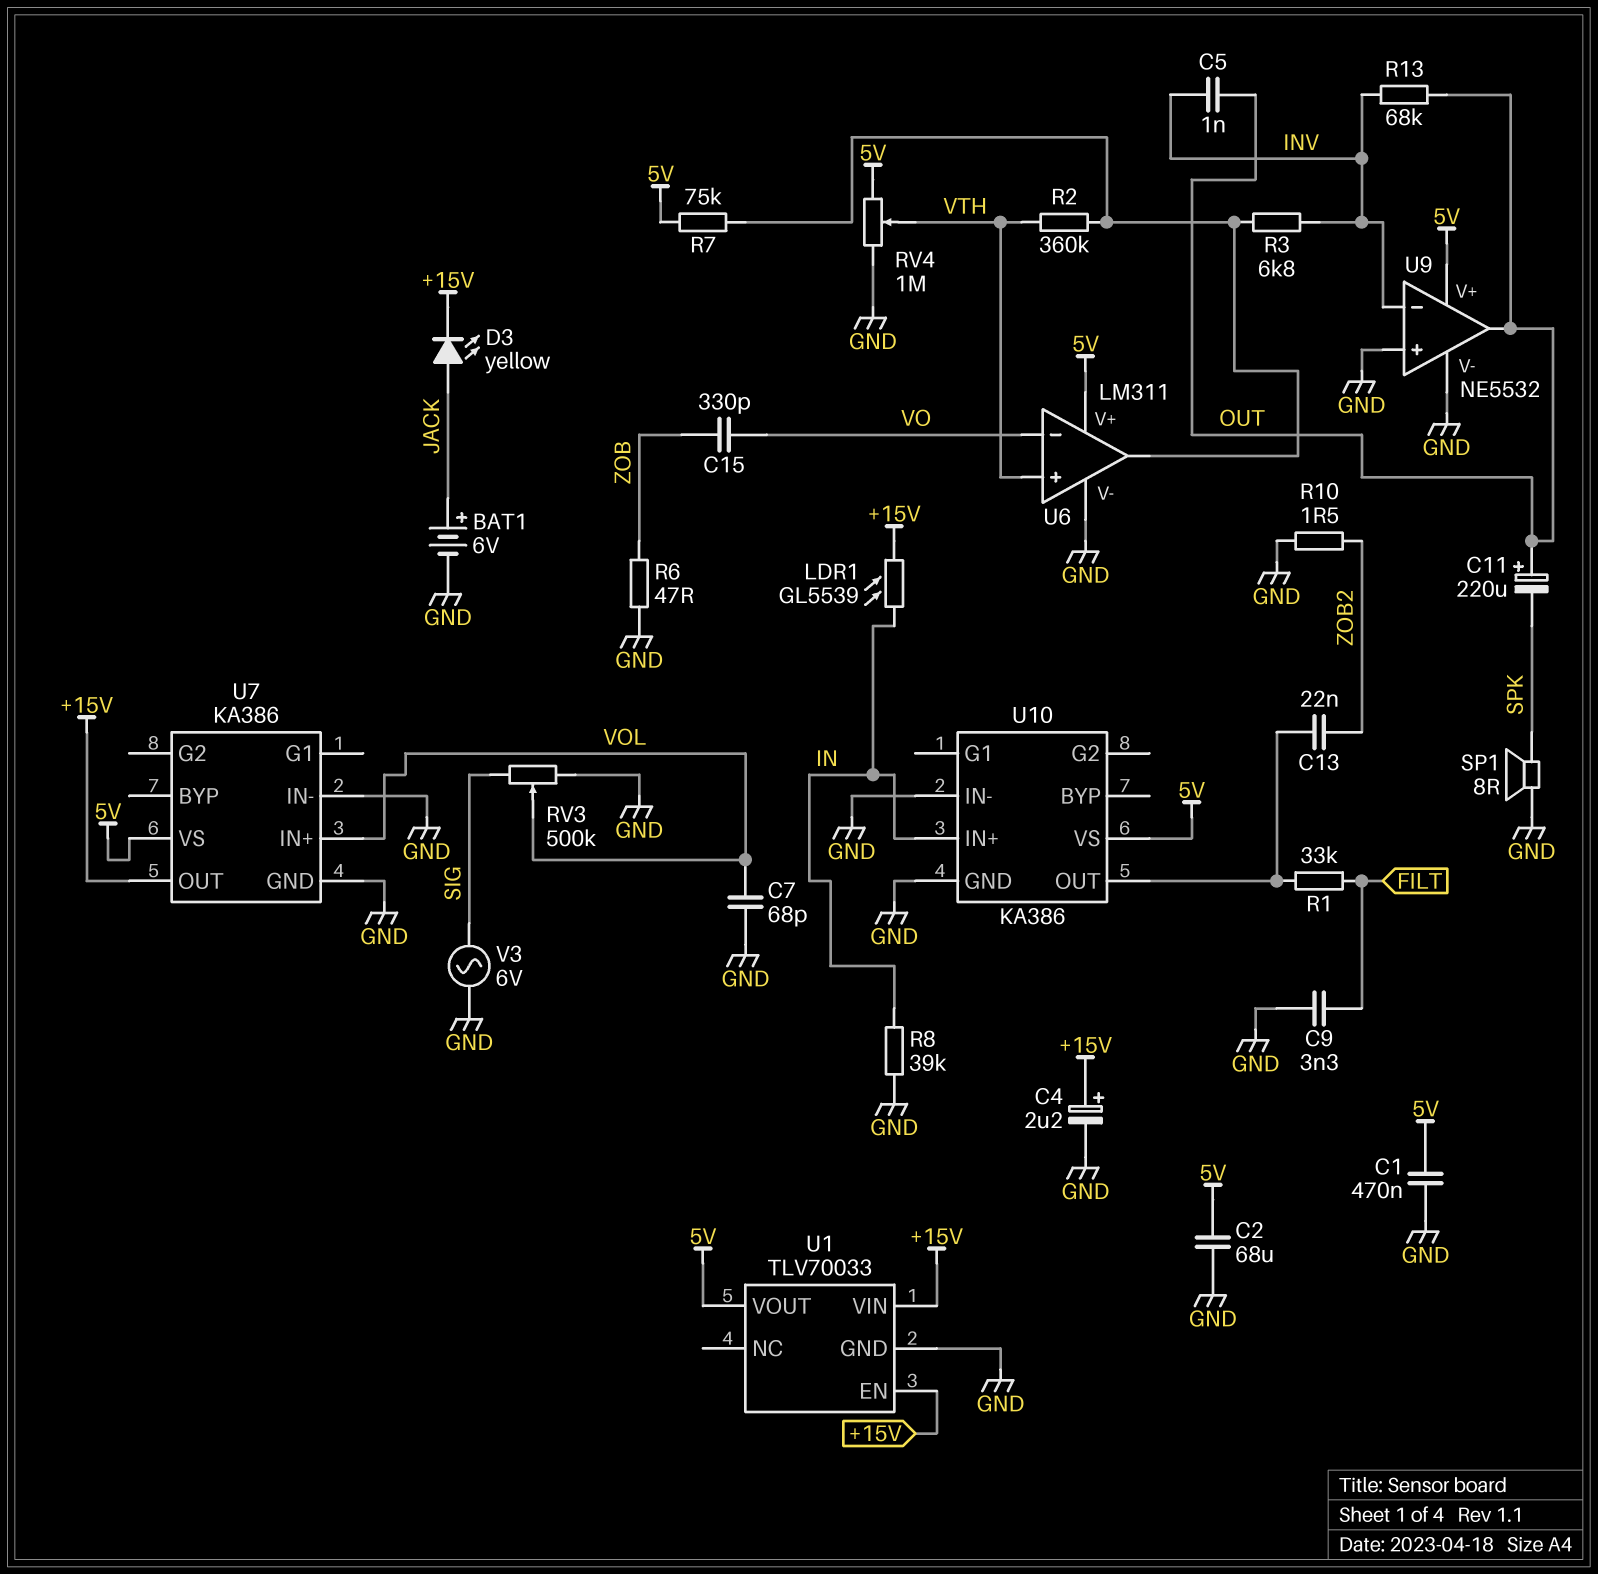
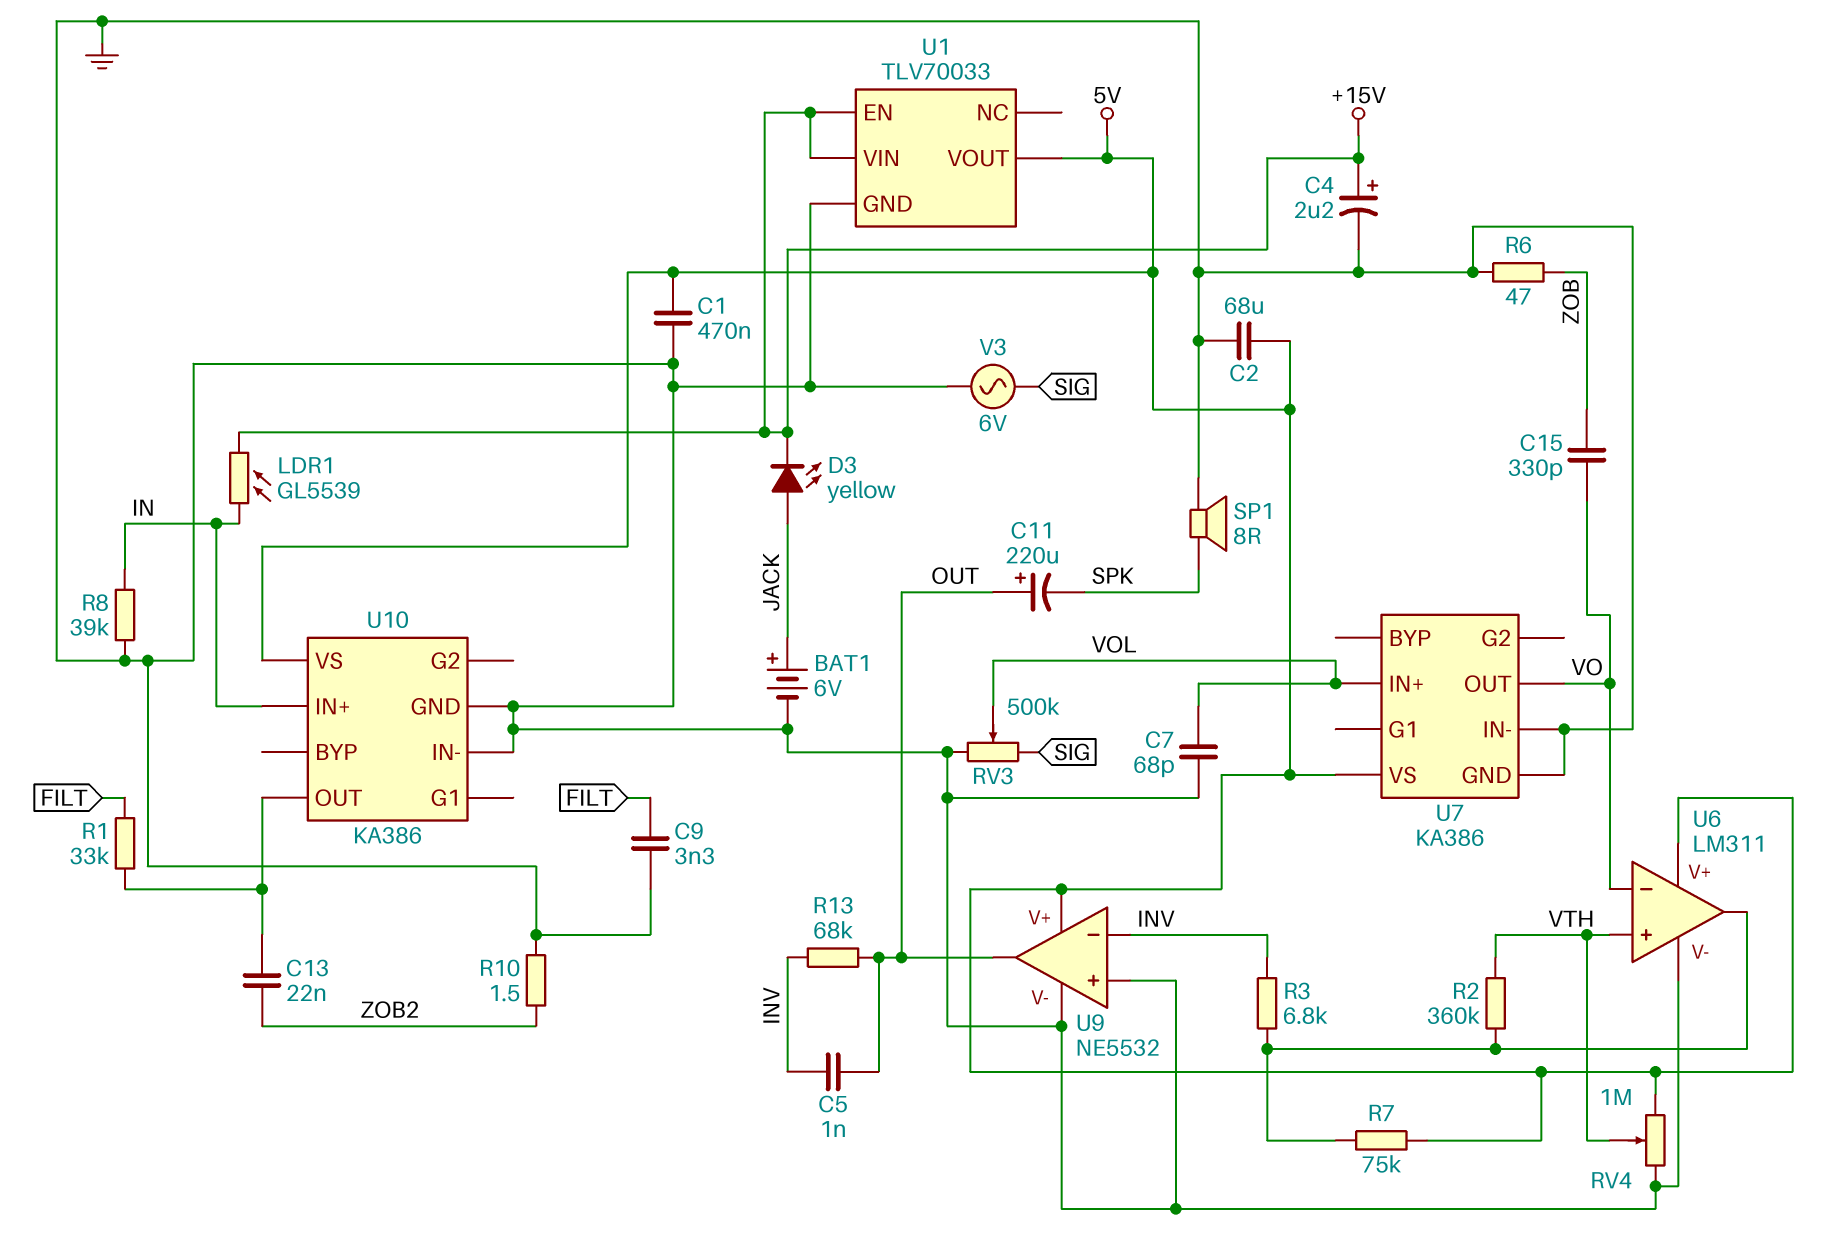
U7 pin OUT: +15V -> VO

